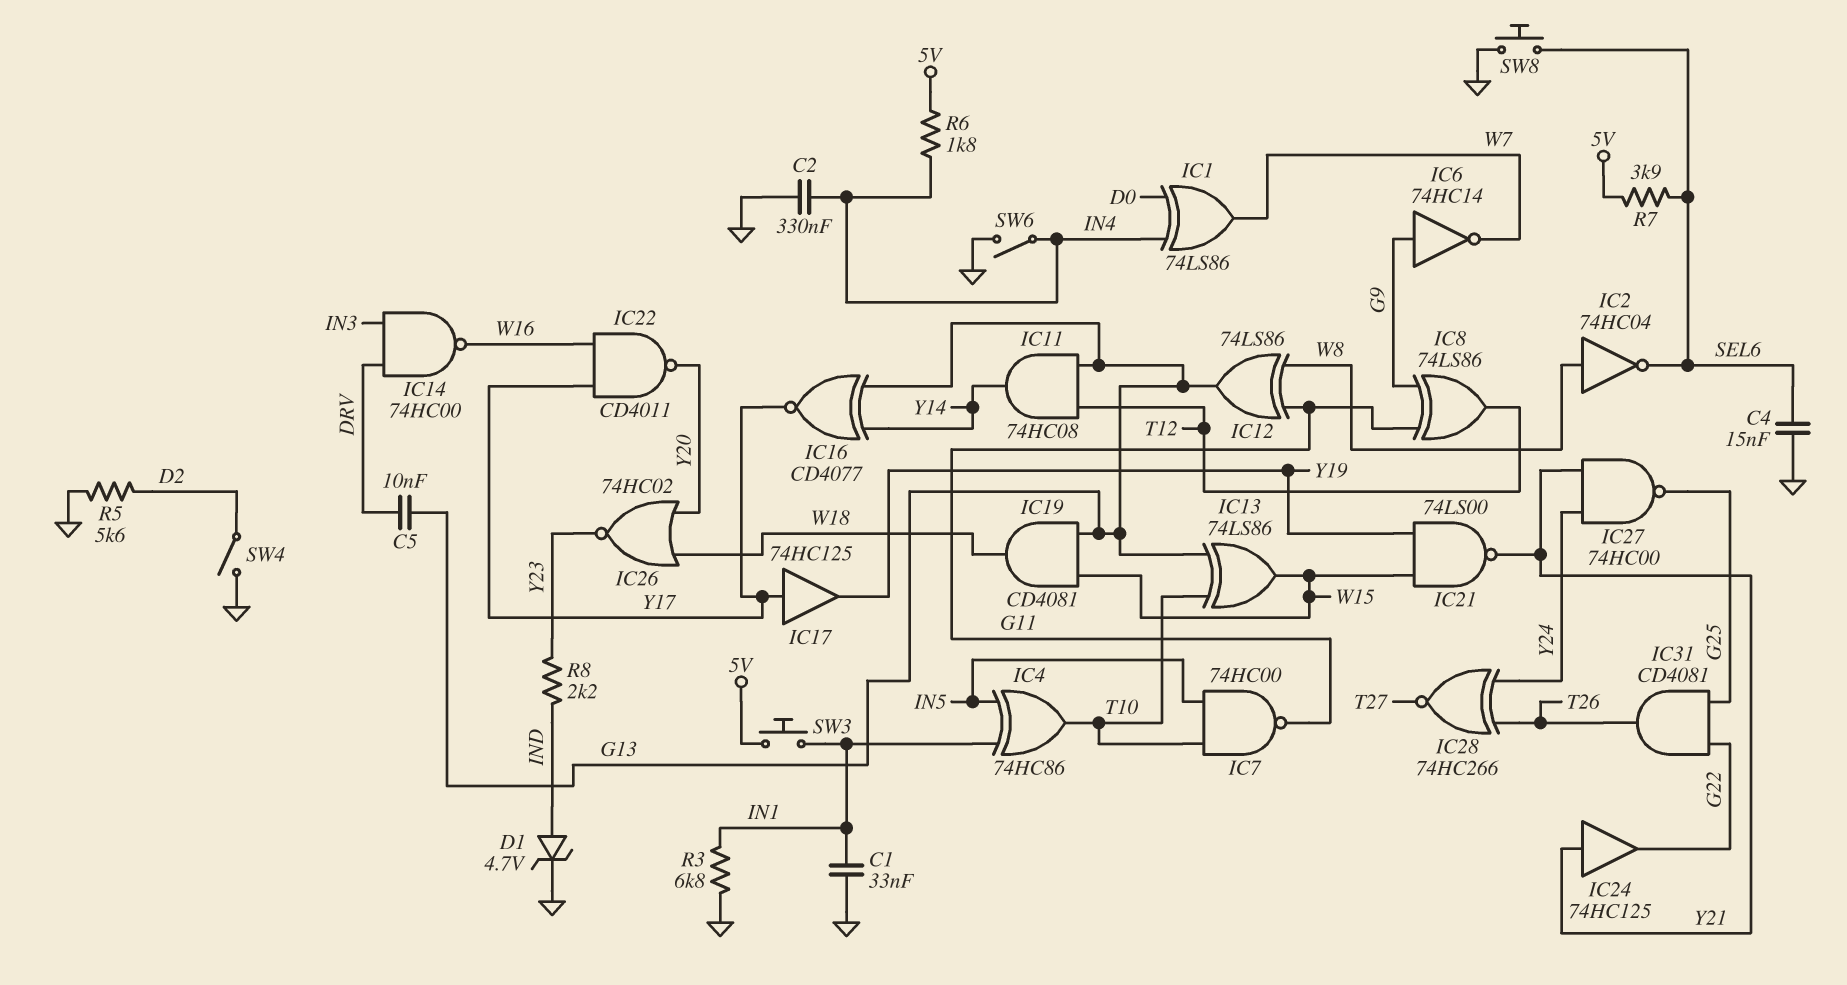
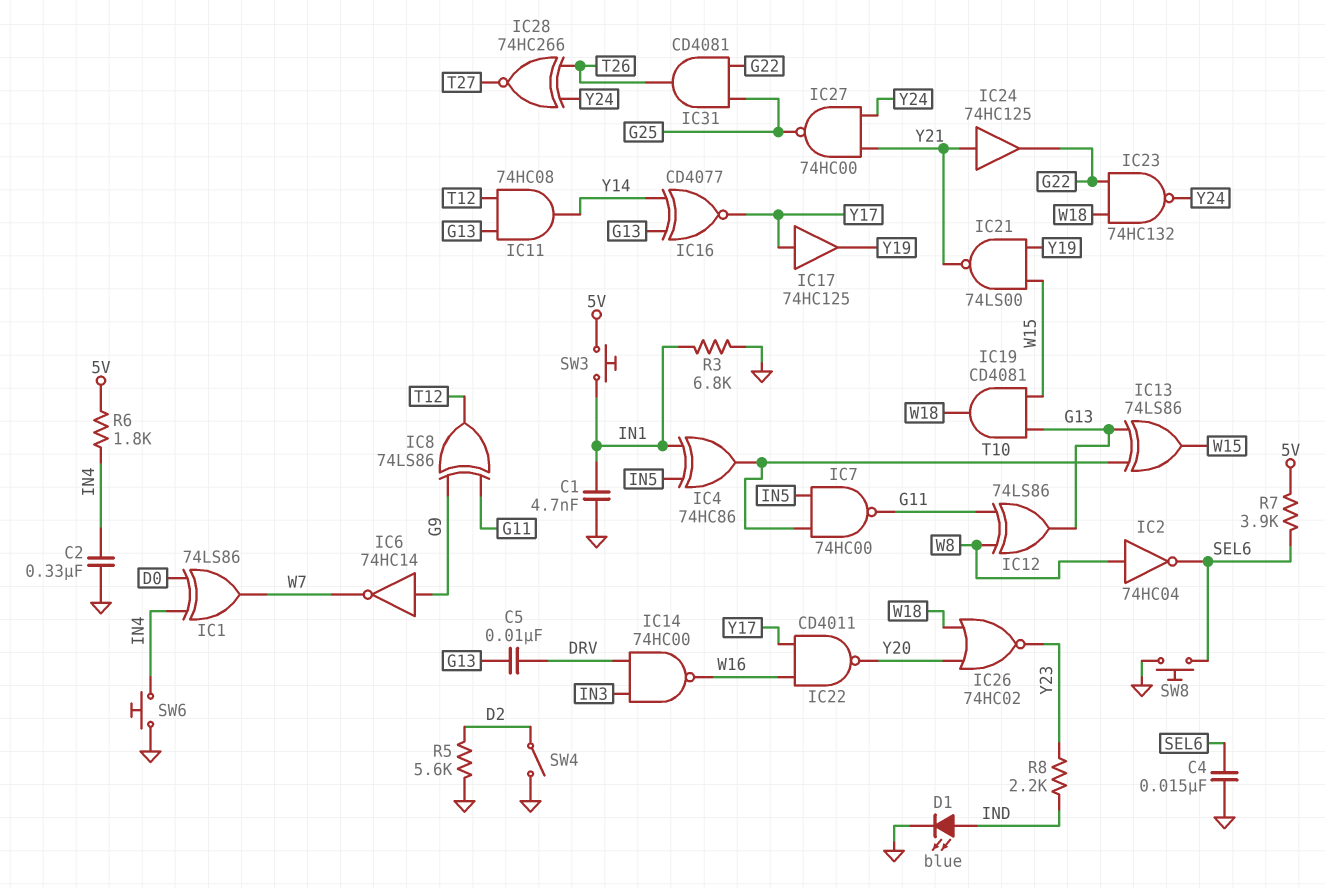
C1: 33nF (GND, IN1) -> 4.7nF (GND, IN1)
D1: zener 4.7V (A IND, K GND) -> LED blue (A IND, K GND)
IC23: none -> NAND 74HC132 (in G22, in W18, out Y24)
SW6: switch (GND, IN4) -> button (GND, IN4)

